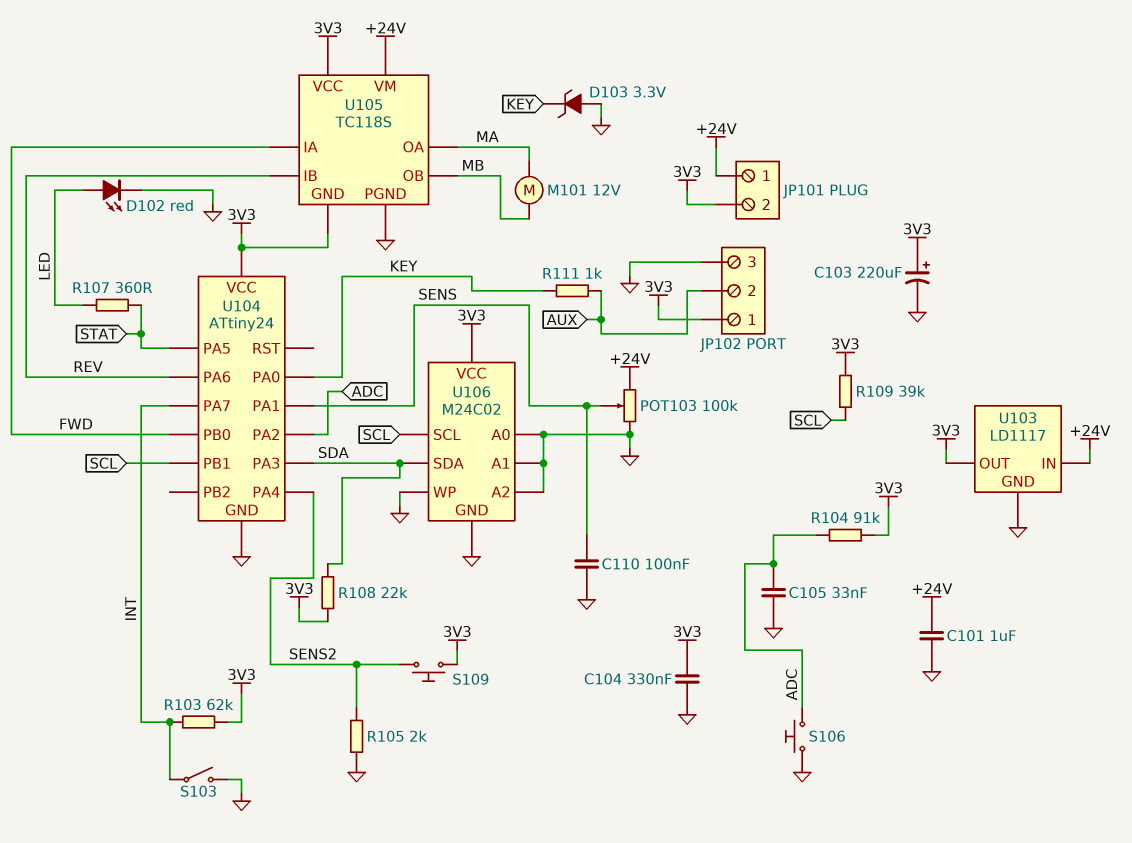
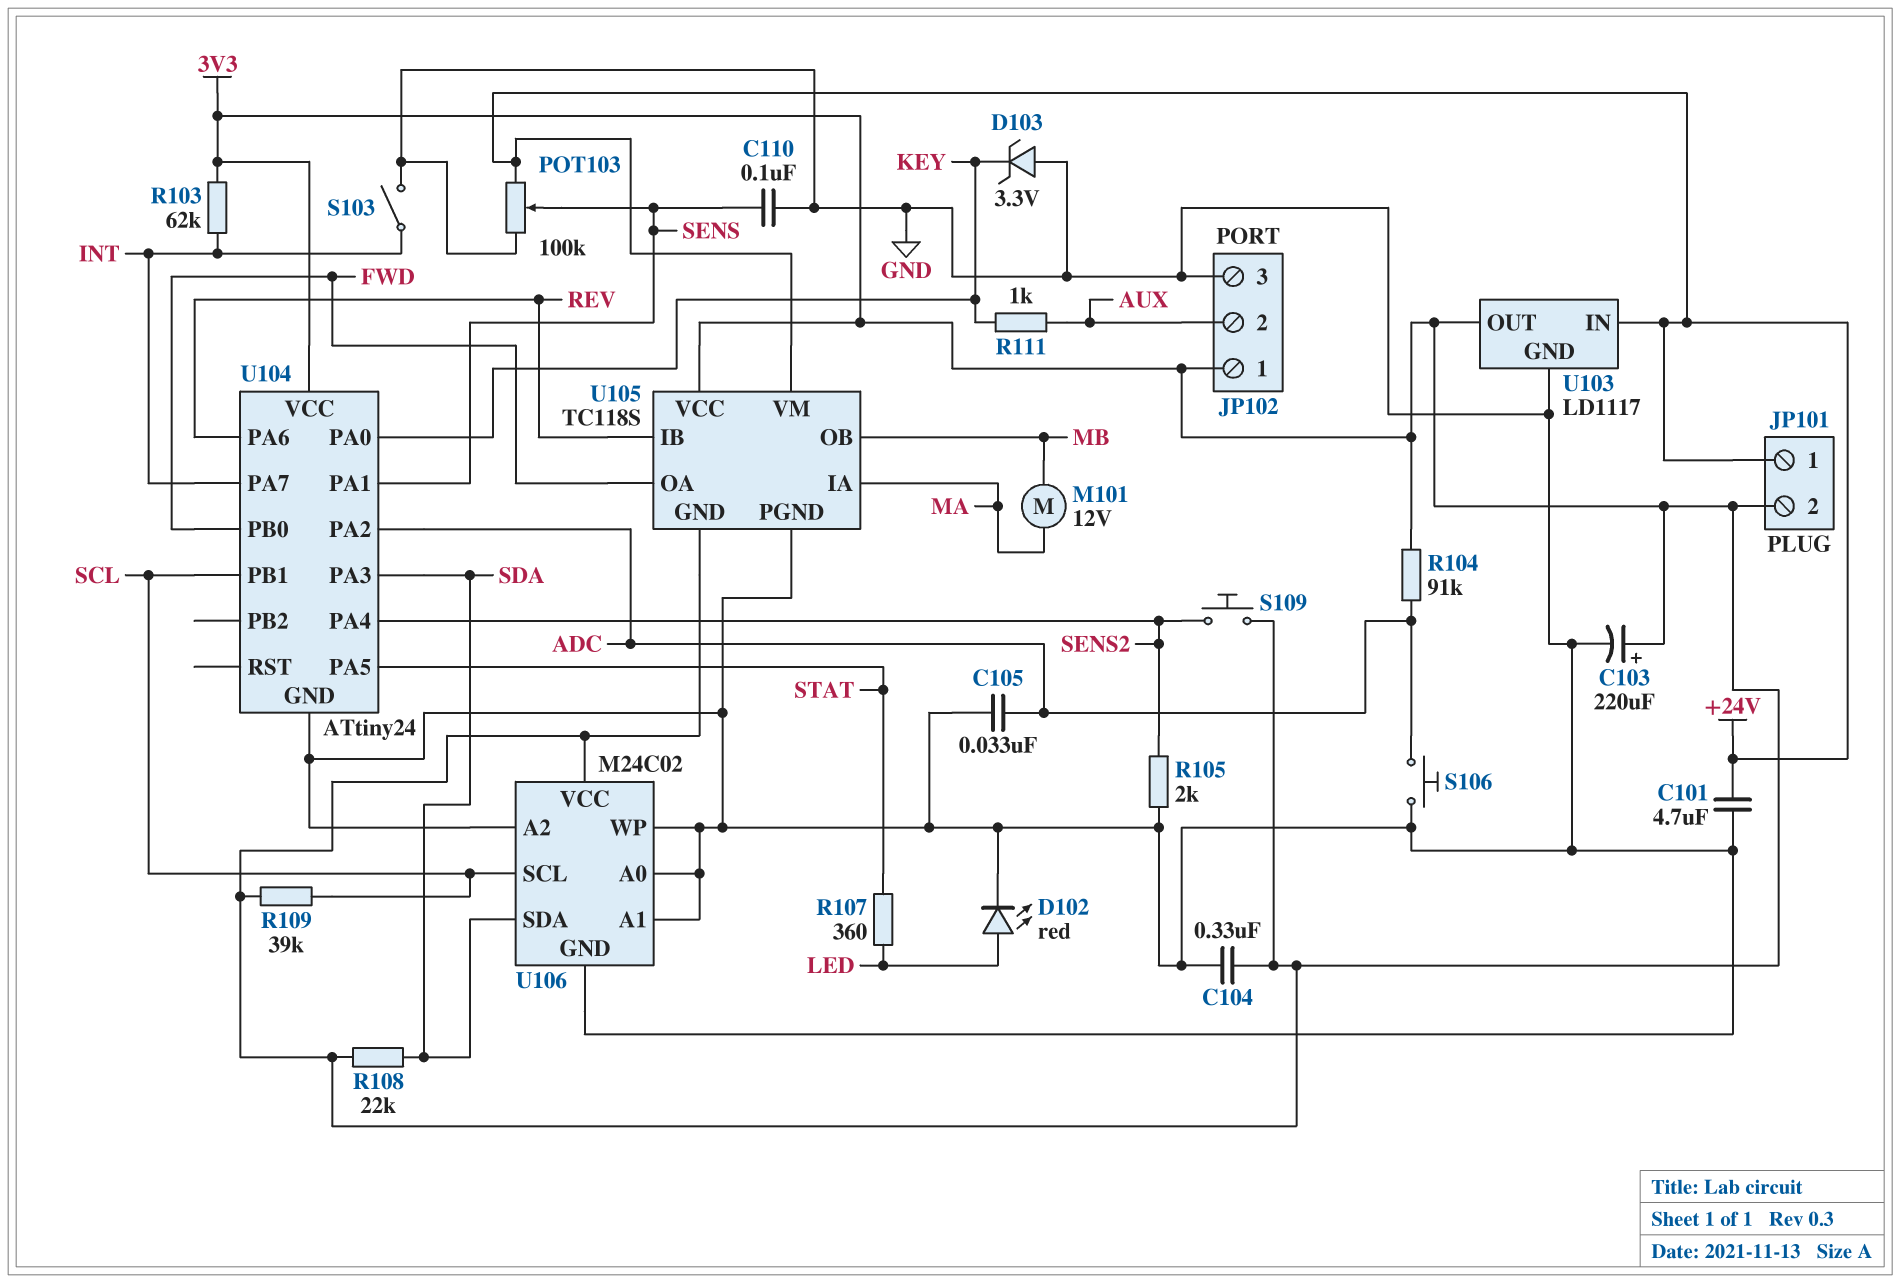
C101: 1uF (+24V, GND) -> 4.7uF (+24V, GND)
U105 pin IA: FWD -> MA
U105 pin OA: MA -> FWD

